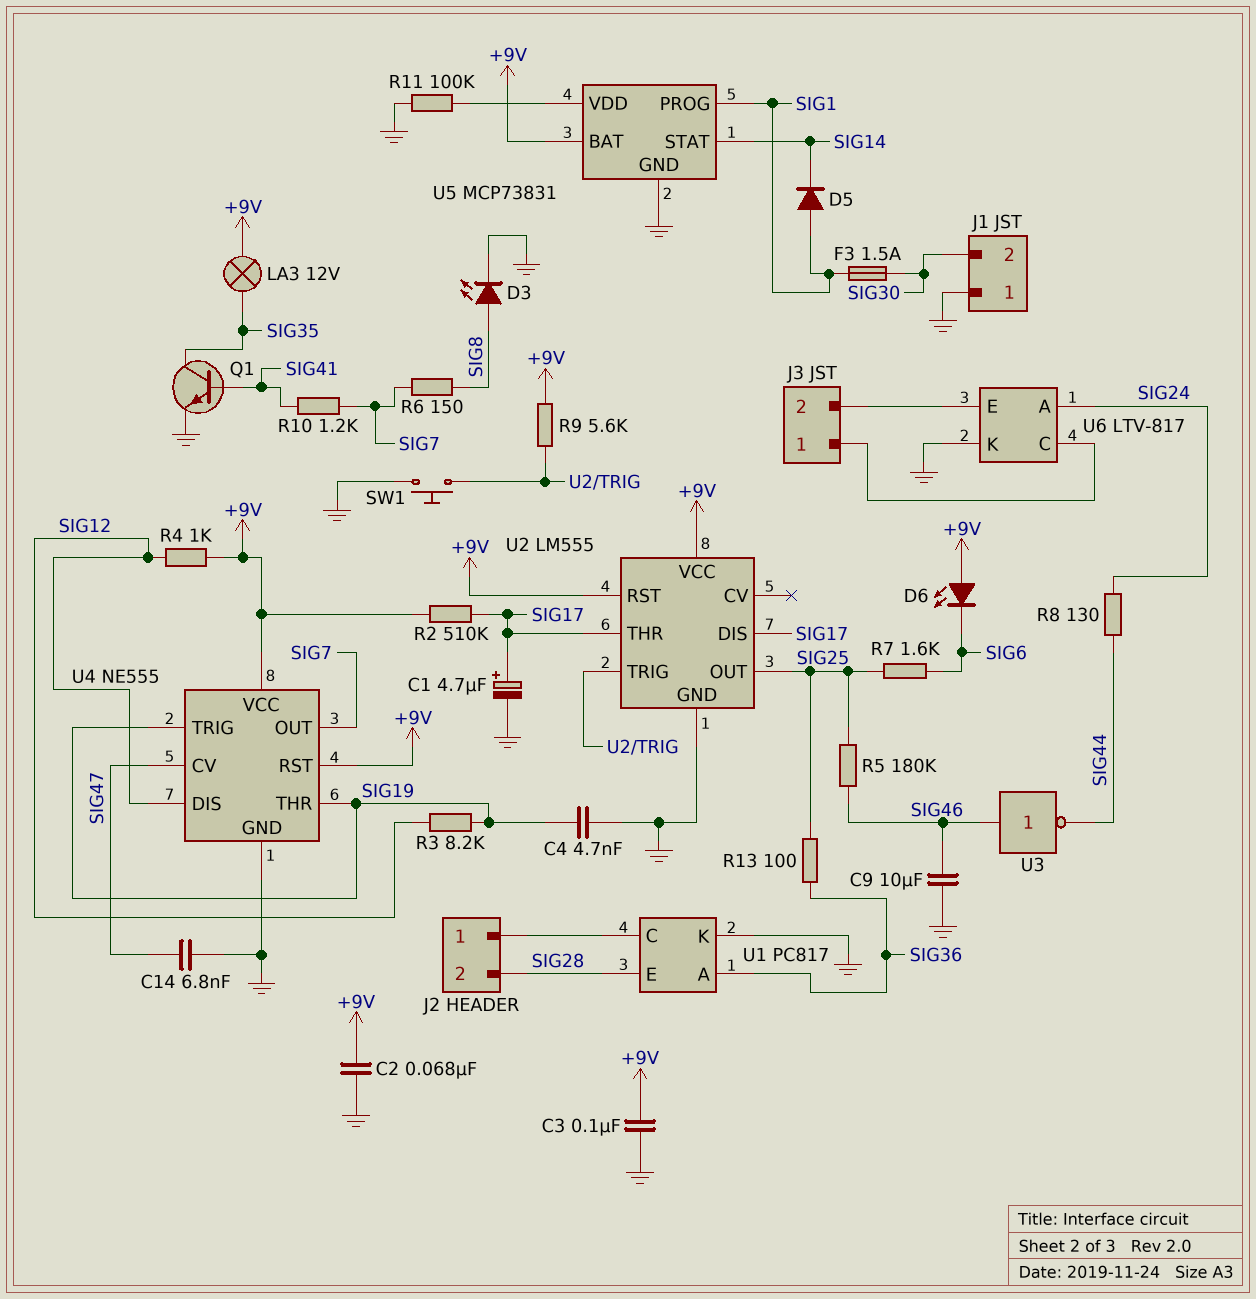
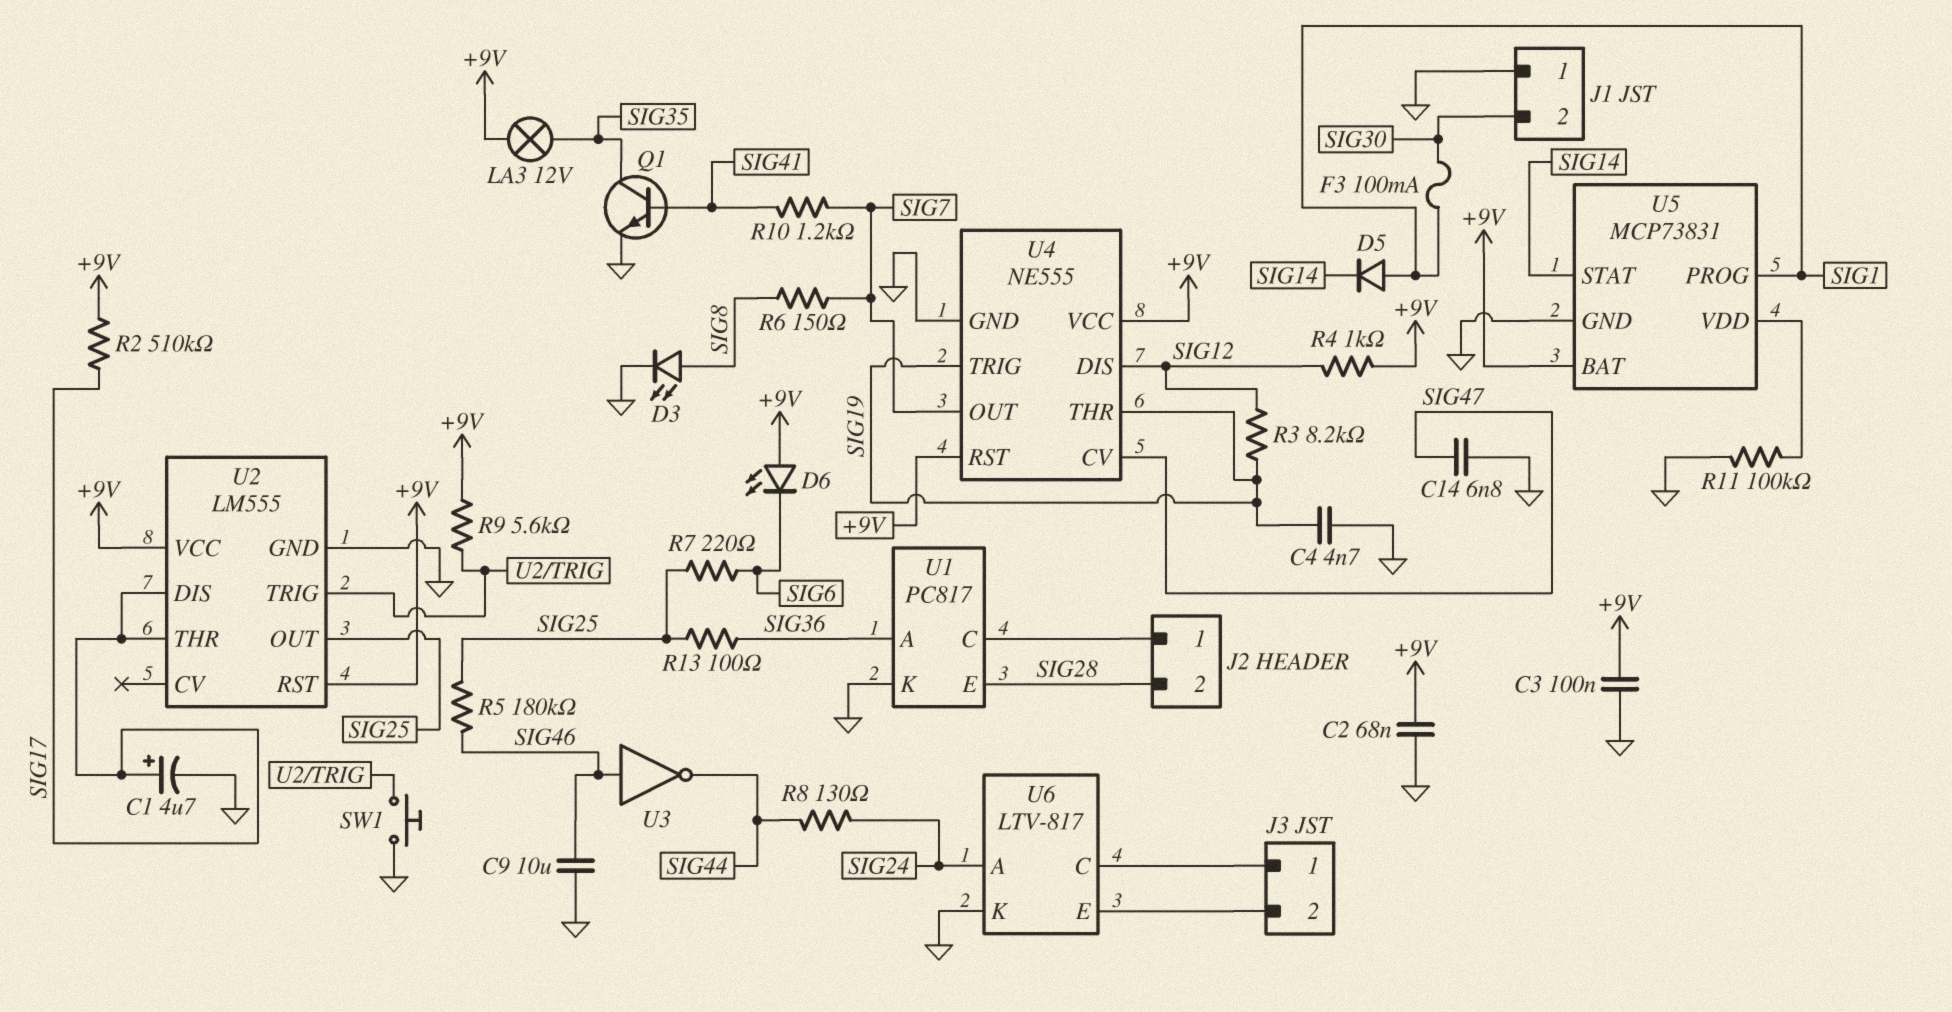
F3: 1.5A (SIG1, SIG30) -> 100mA (SIG1, SIG30)
R7: 1.6k (SIG6, SIG25) -> 220 (SIG6, SIG25)

